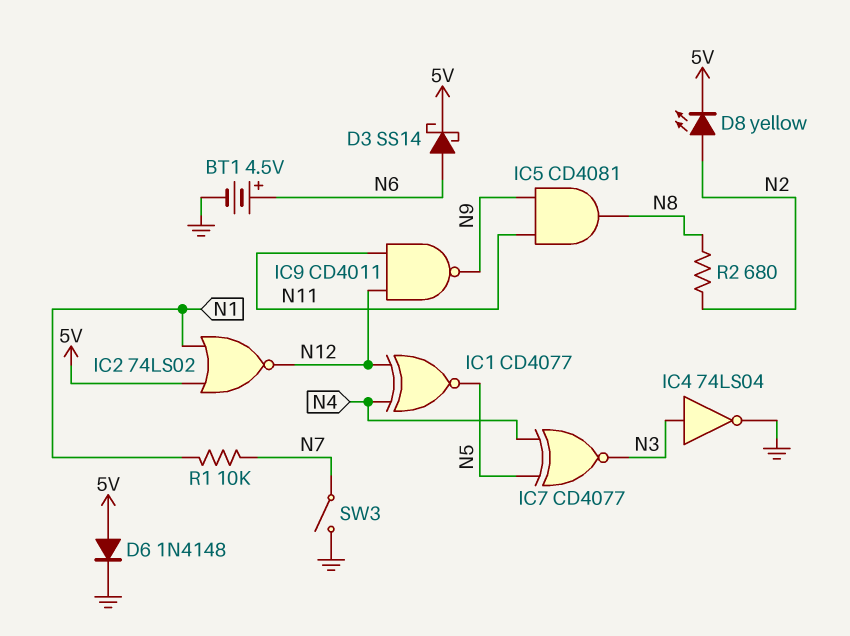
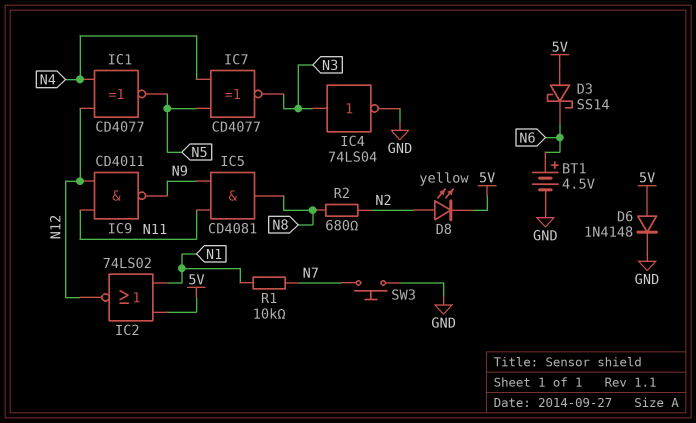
D3: schottky SS14 (A N6, K 5V) -> schottky SS14 (A 5V, K N6)
SW3: switch (GND, N7) -> button (GND, N7)

